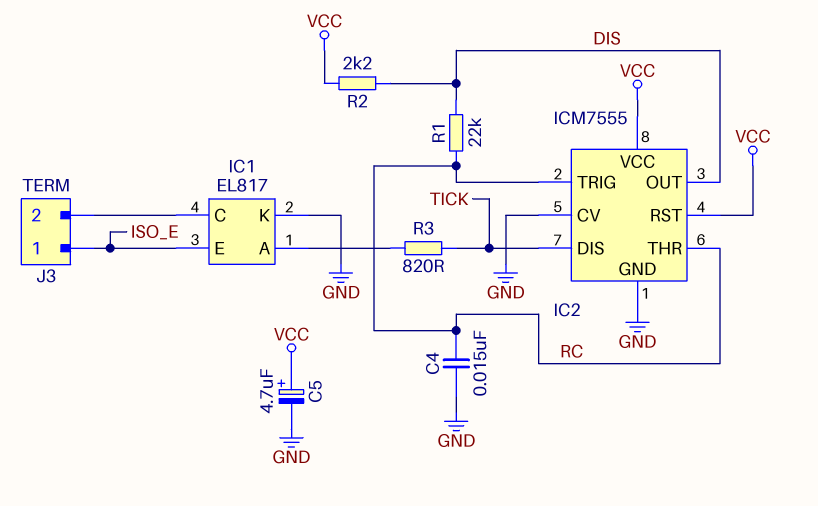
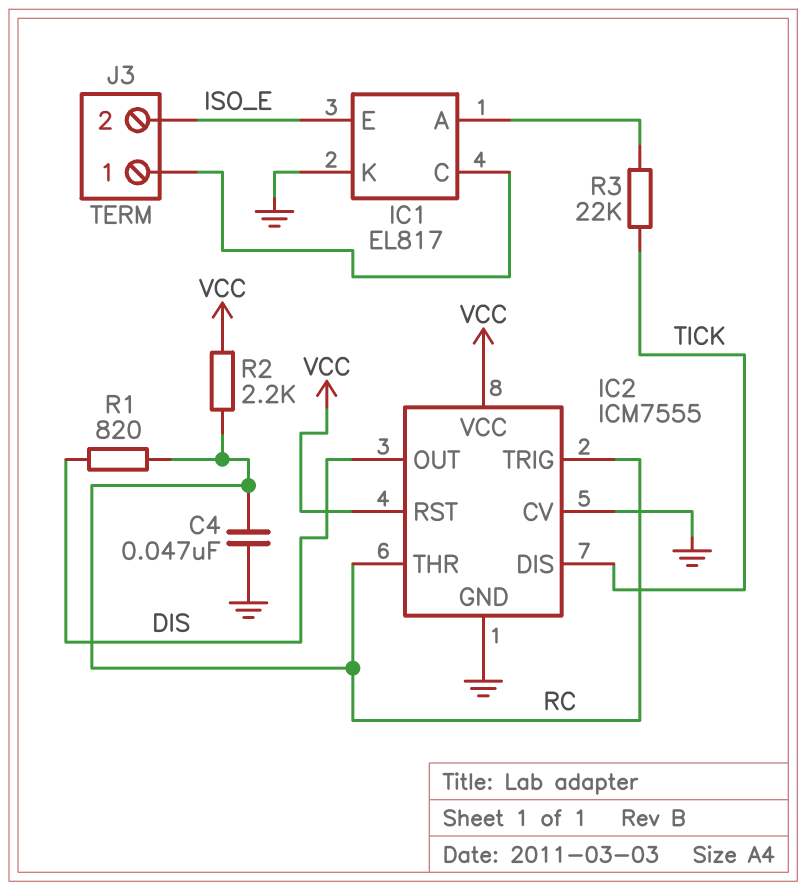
C4: 15nF (GND, RC) -> 47nF (GND, RC)
C5: 4.7uF (plus VCC, minus GND) -> none
J3 pin 1: ISO_E -> IC1/C
J3 pin 2: IC1/C -> ISO_E
R1: 22k (DIS, RC) -> 820 (DIS, RC)
R2: 2.2k (DIS, VCC) -> 2.2k (RC, VCC)
R3: 820 (IC1/A, TICK) -> 22k (IC1/A, TICK)

